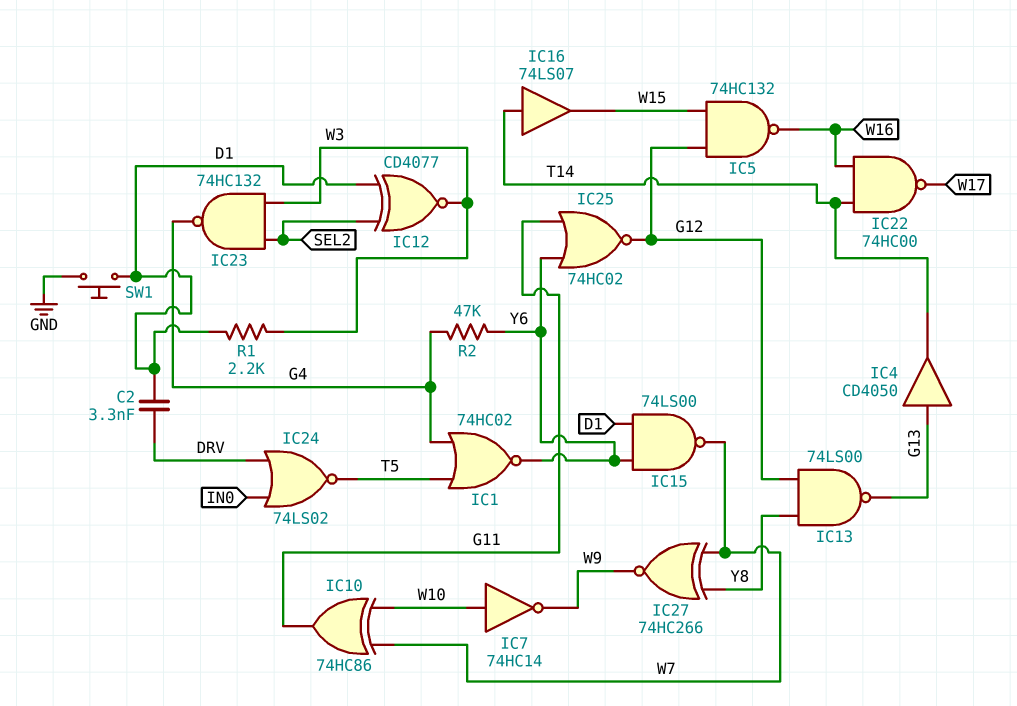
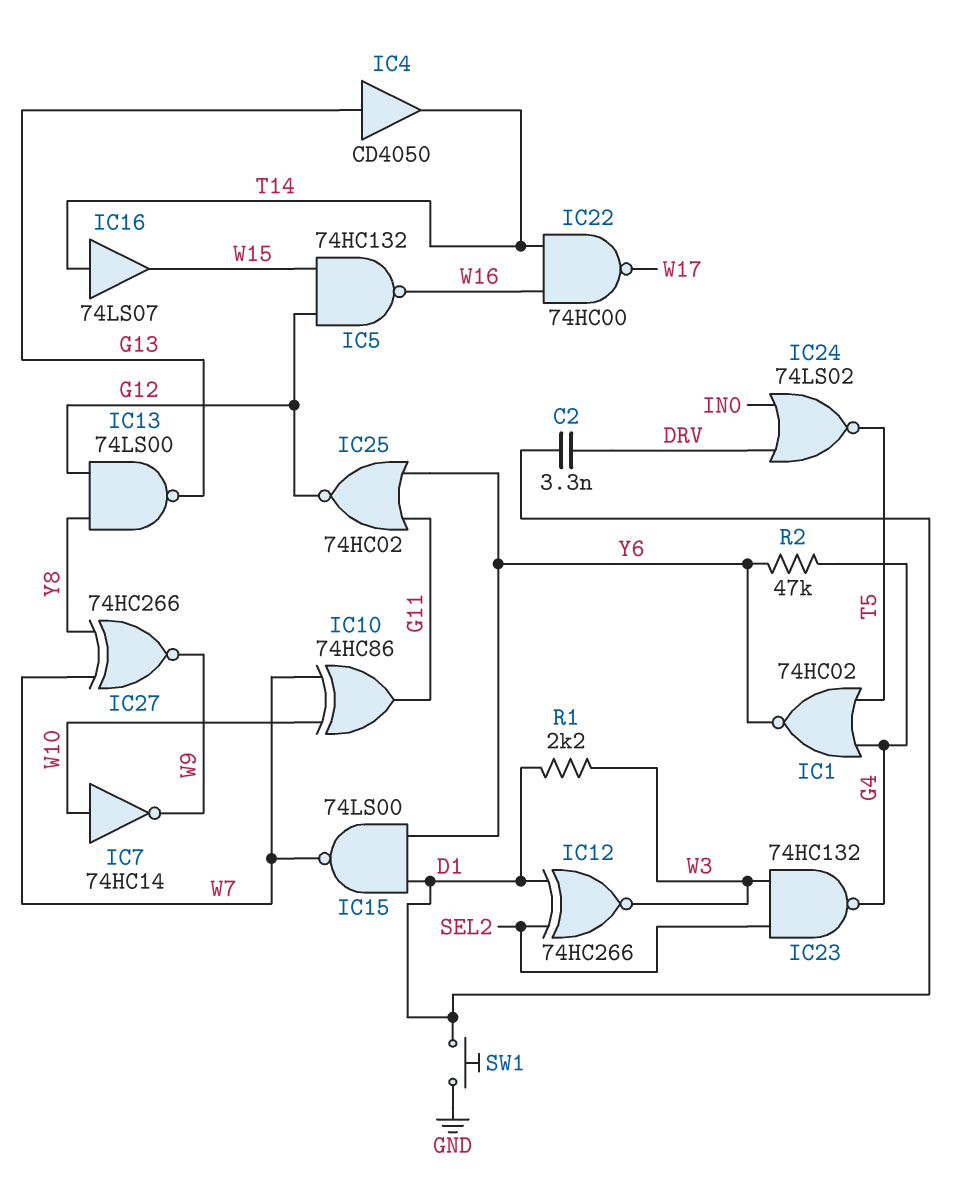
IC12: XNOR CD4077 (in D1, in SEL2, out W3) -> XNOR 74HC266 (in D1, in SEL2, out W3)

